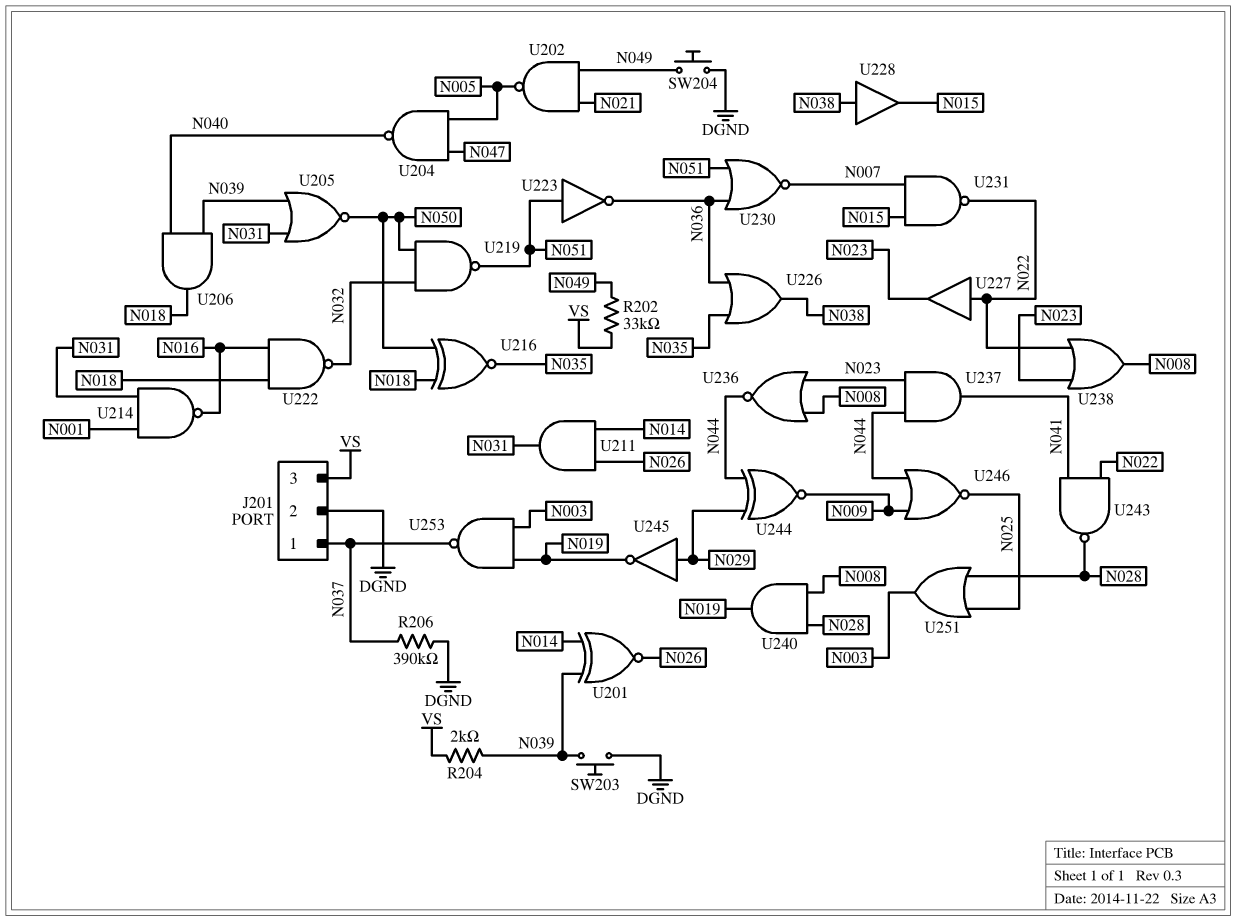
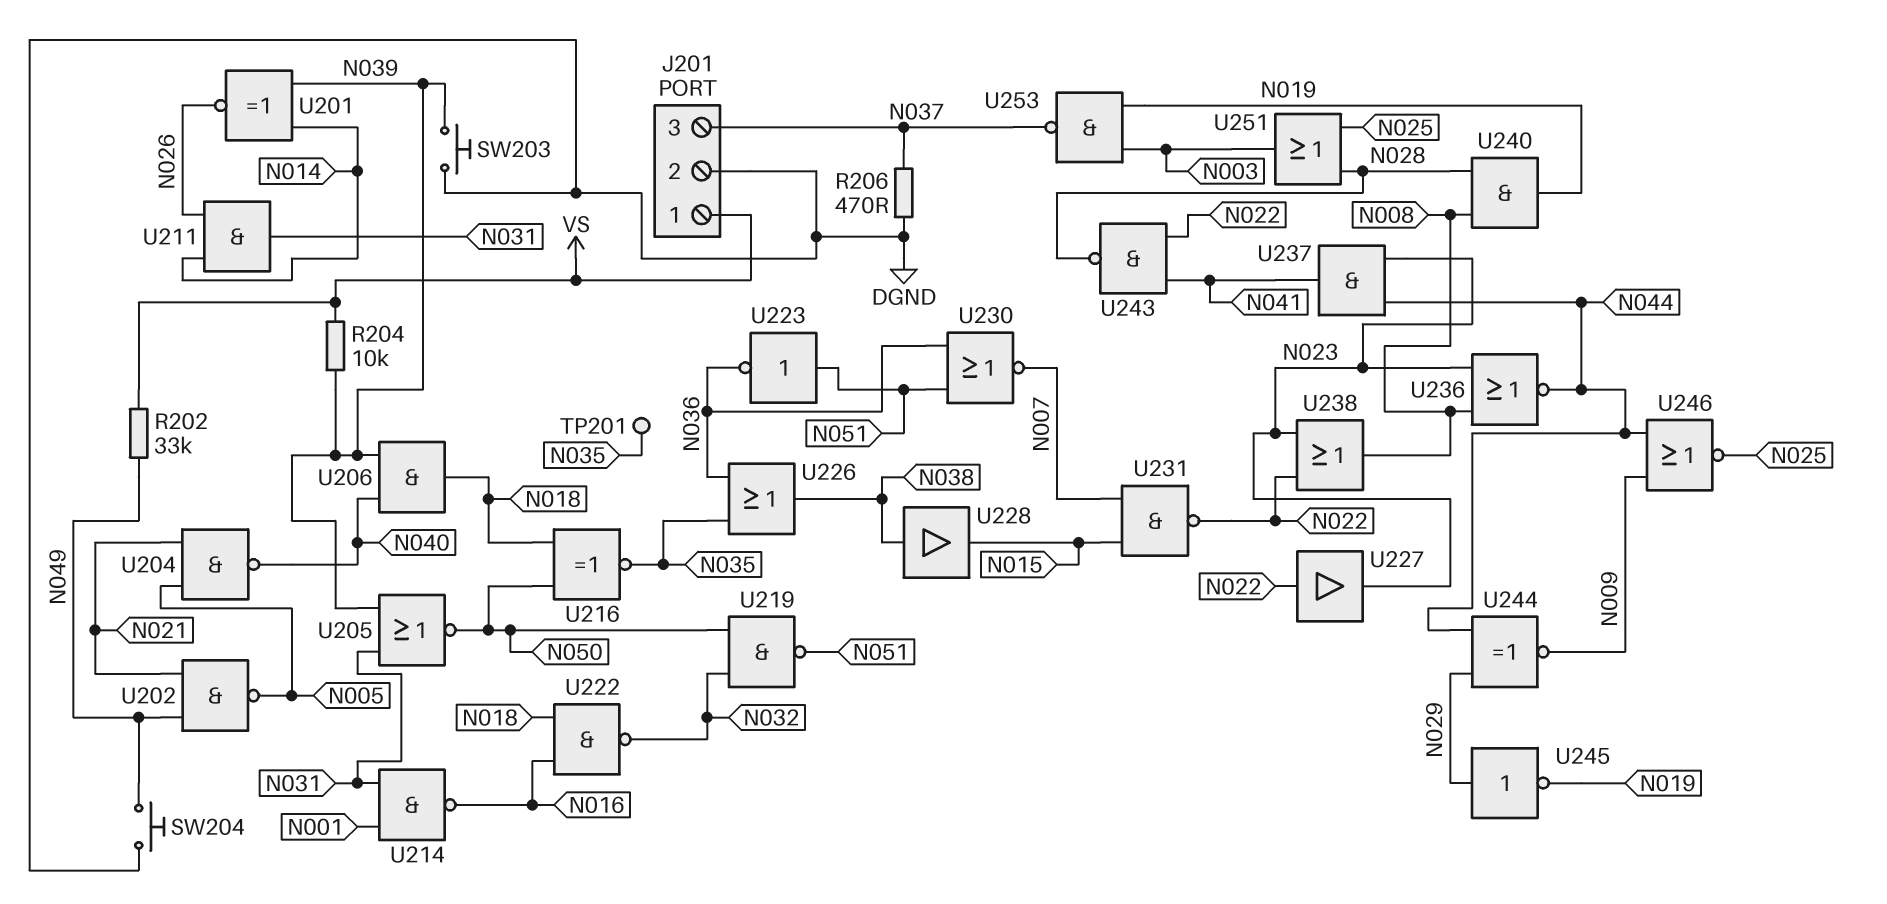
J201 pin 1: N037 -> VS
J201 pin 3: VS -> N037
R204: 2k (N039, VS) -> 10k (N039, VS)
R206: 390k (DGND, N037) -> 470 (DGND, N037)
TP201: none -> test point (N035)
U204: NAND (in N005, in N047, out N040) -> NAND (in N005, in N021, out N040)

